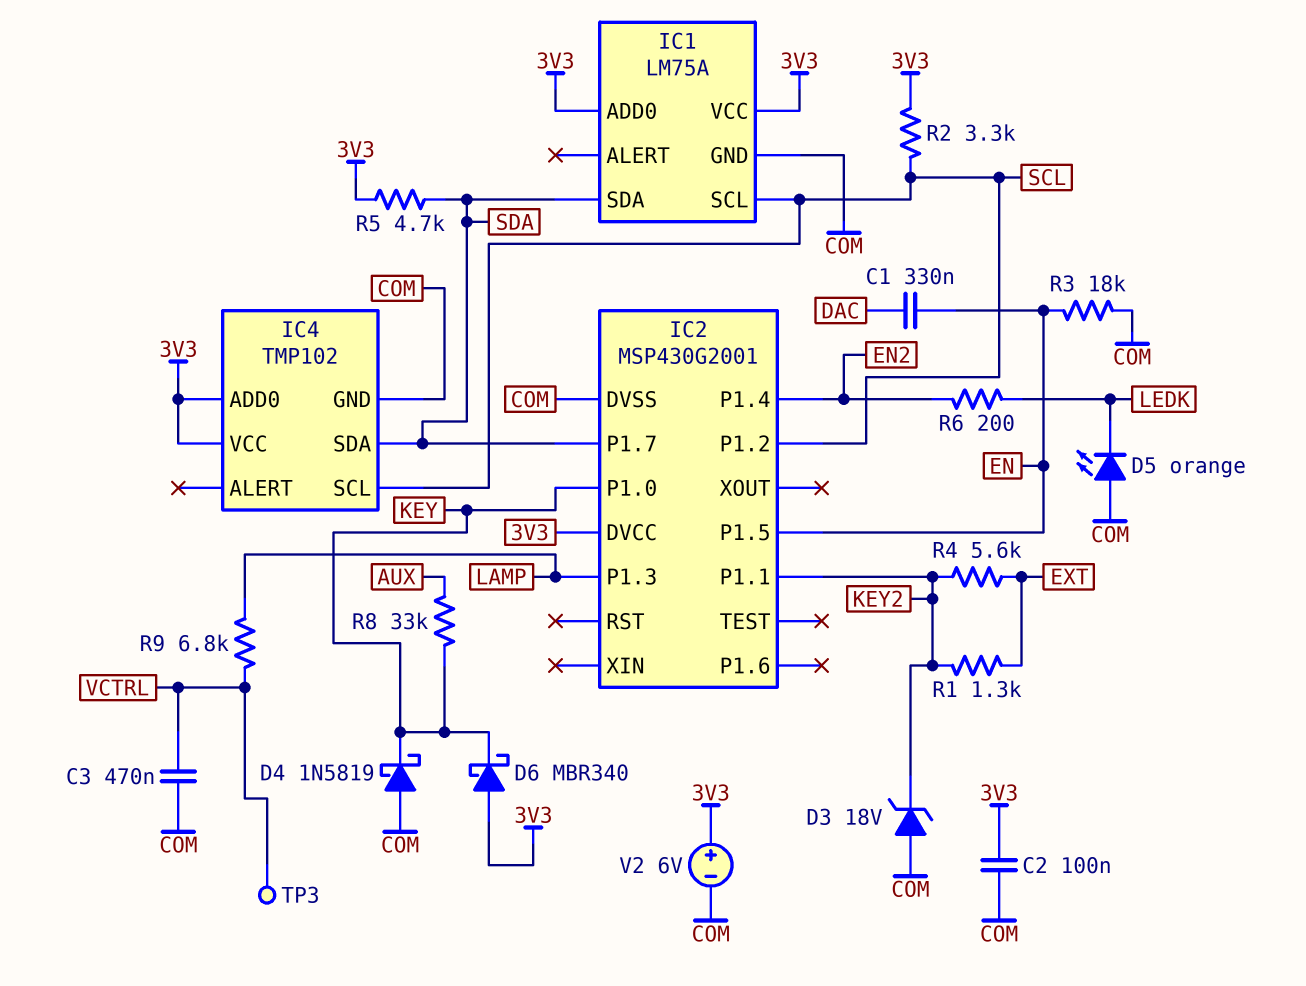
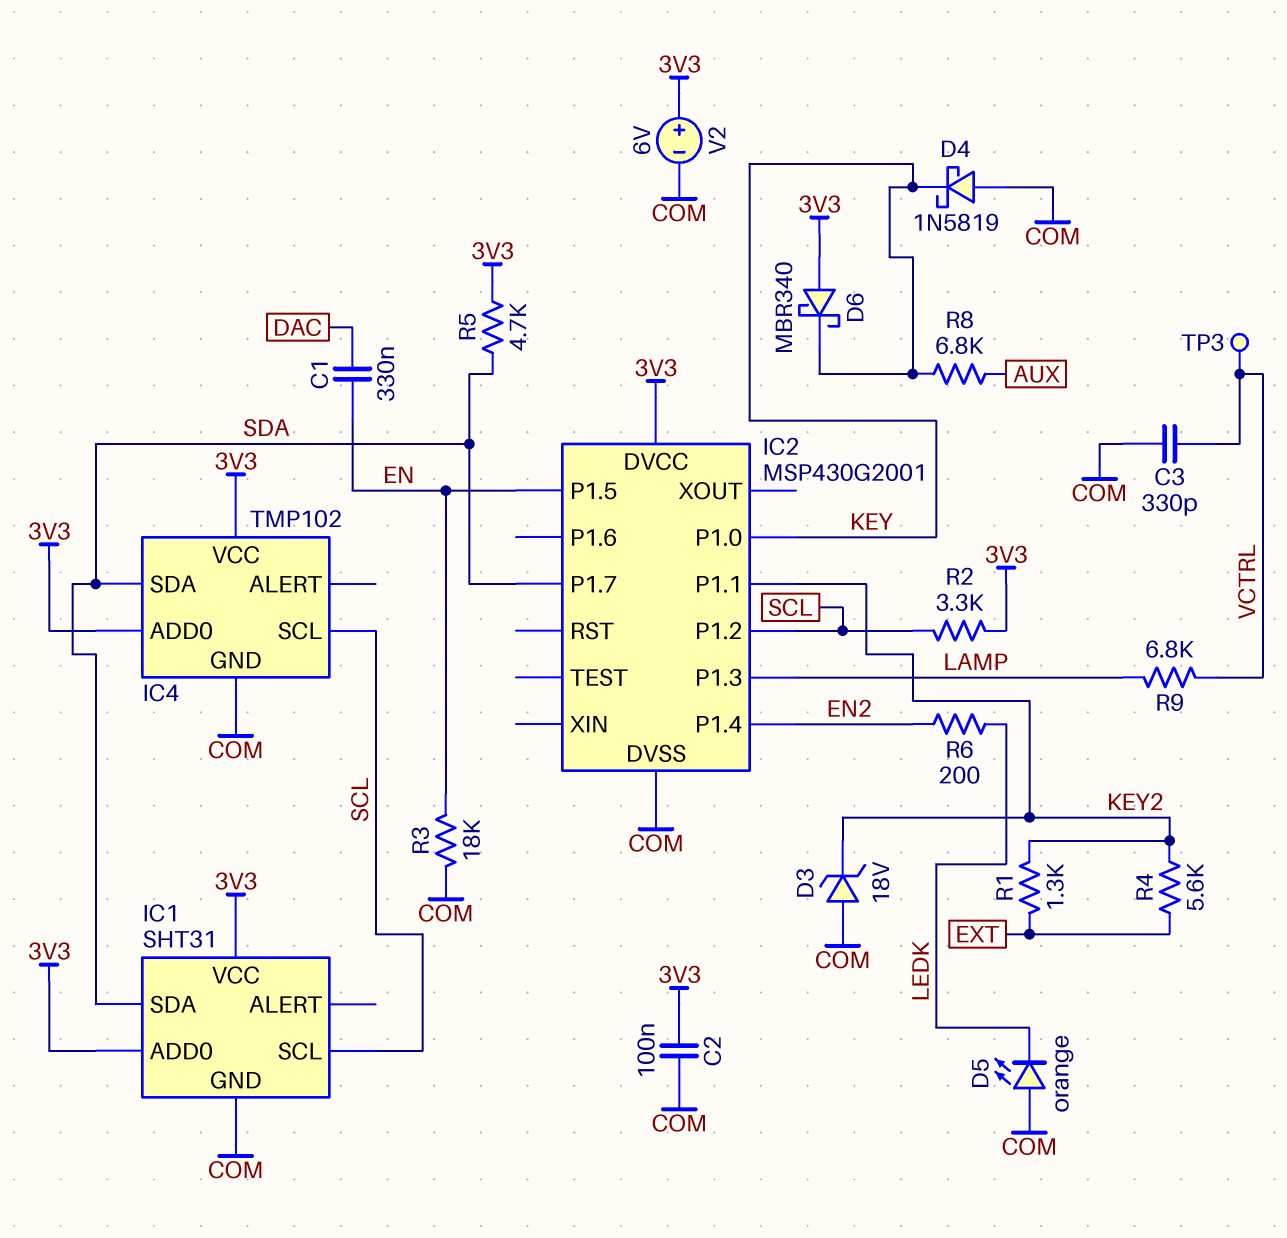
C3: 470nF (COM, VCTRL) -> 330pF (COM, VCTRL)
IC1: LM75A -> SHT31
R8: 33k (AUX, KEY) -> 6.8k (AUX, KEY)

